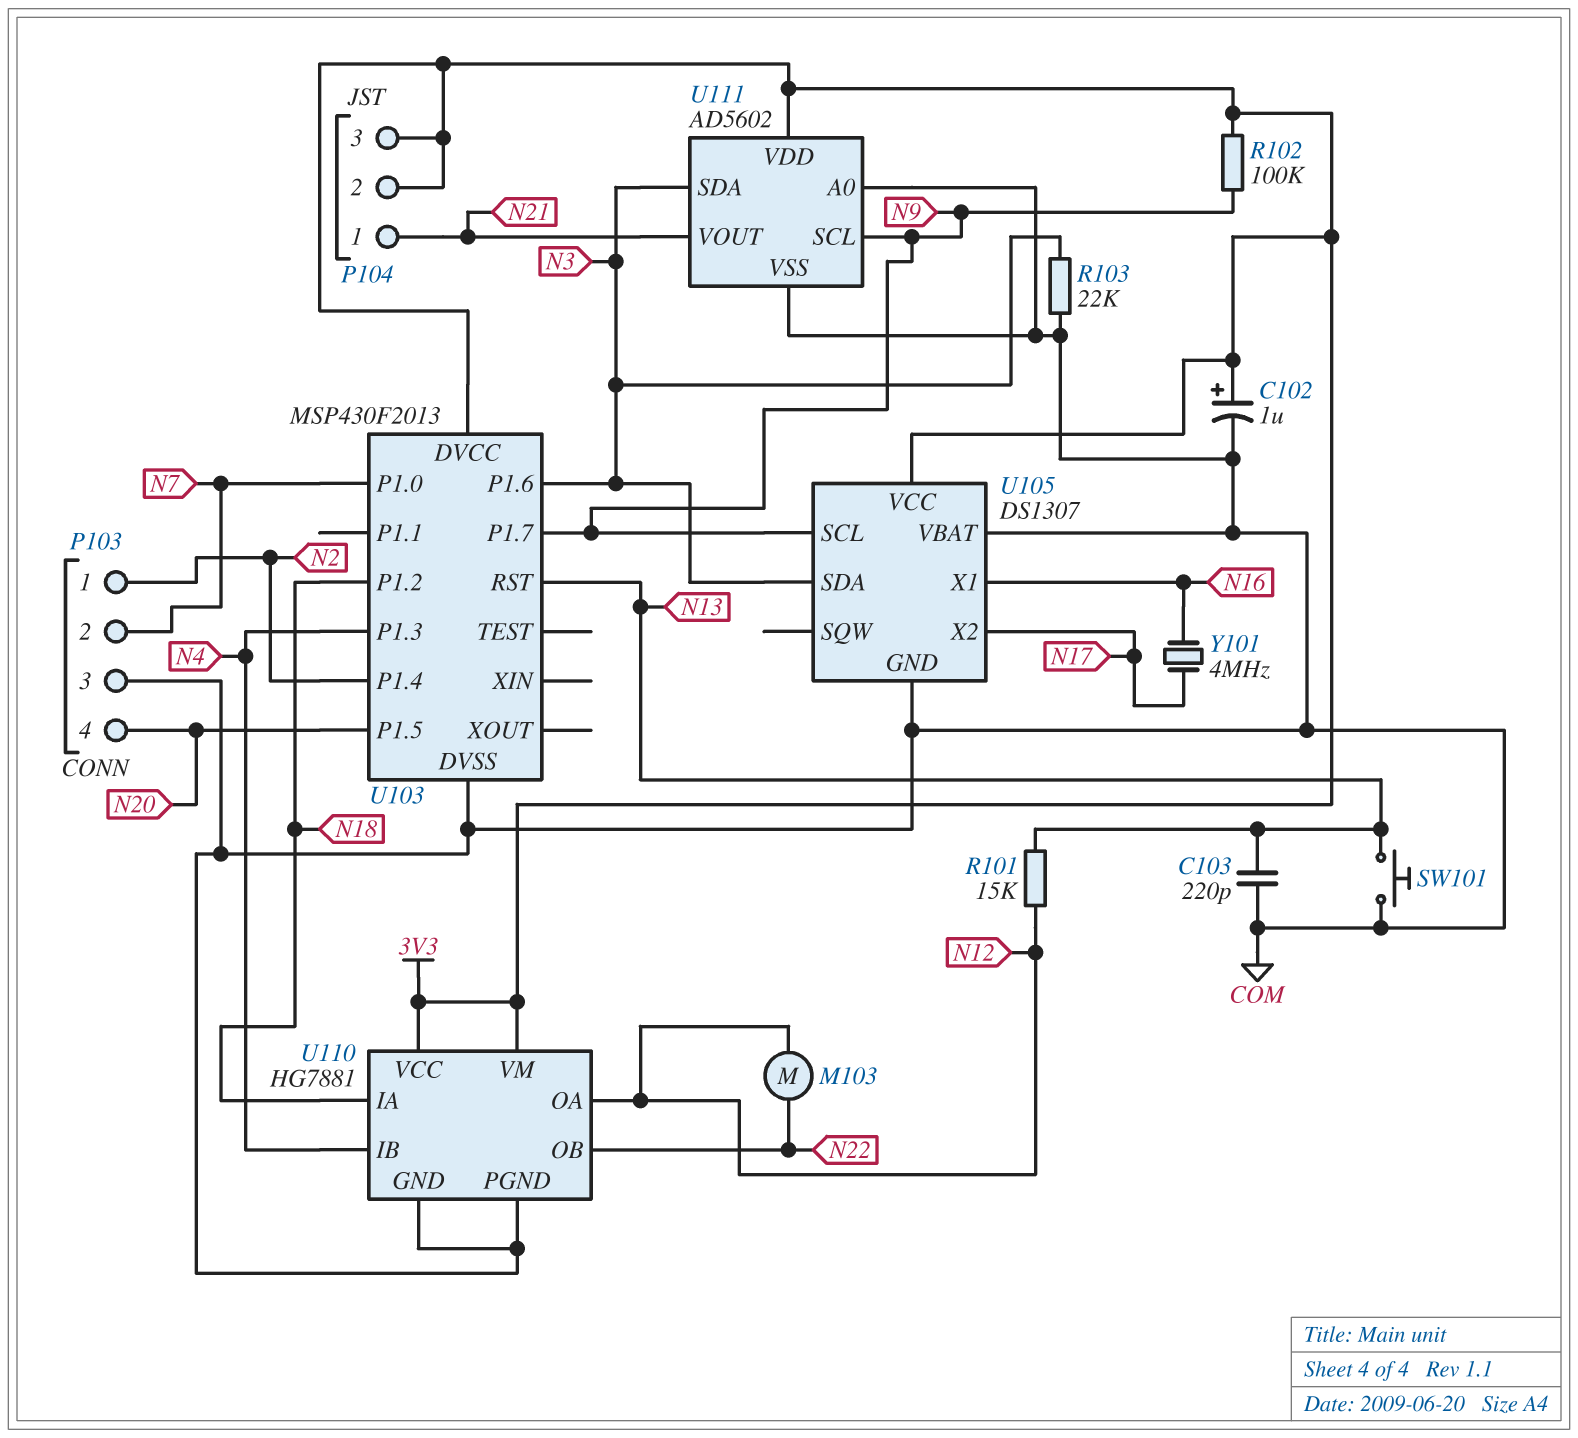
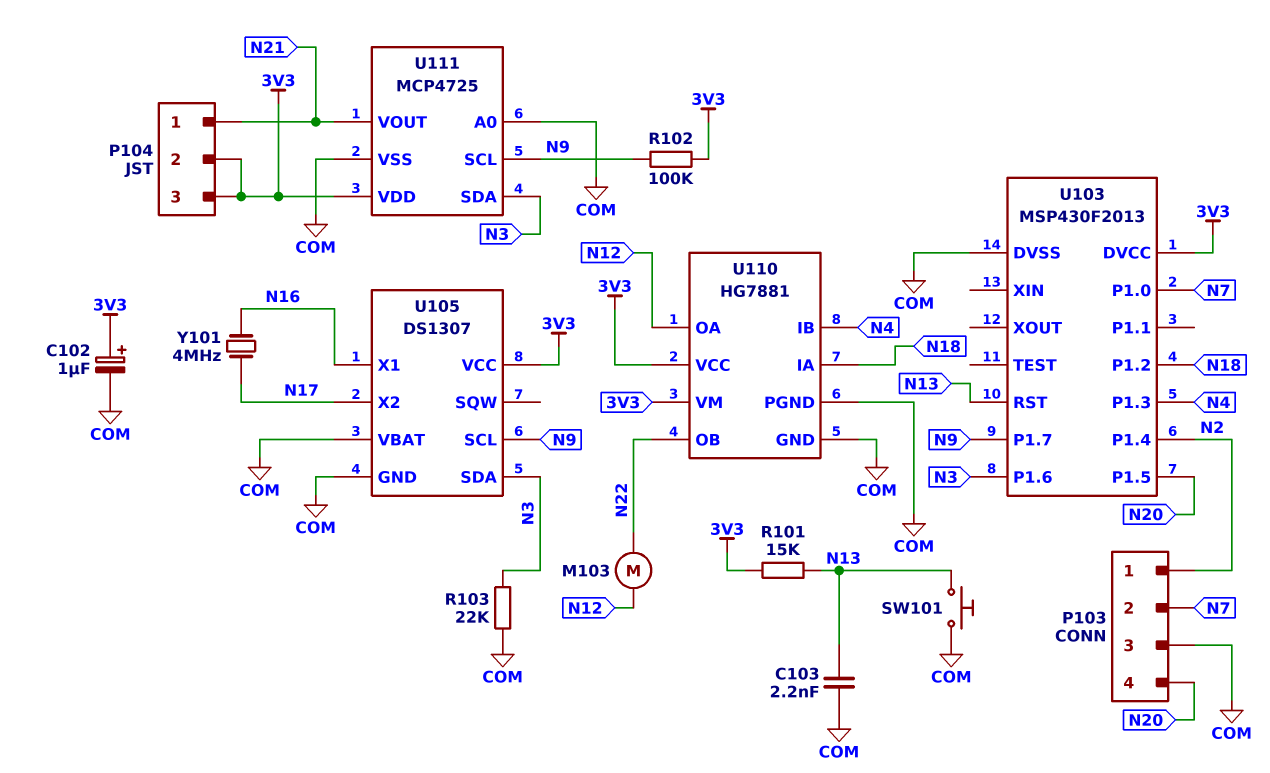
C103: 220pF (COM, N13) -> 2.2nF (COM, N13)
R101: 15k (N12, N13) -> 15k (3V3, N13)
U111: AD5602 -> MCP4725

